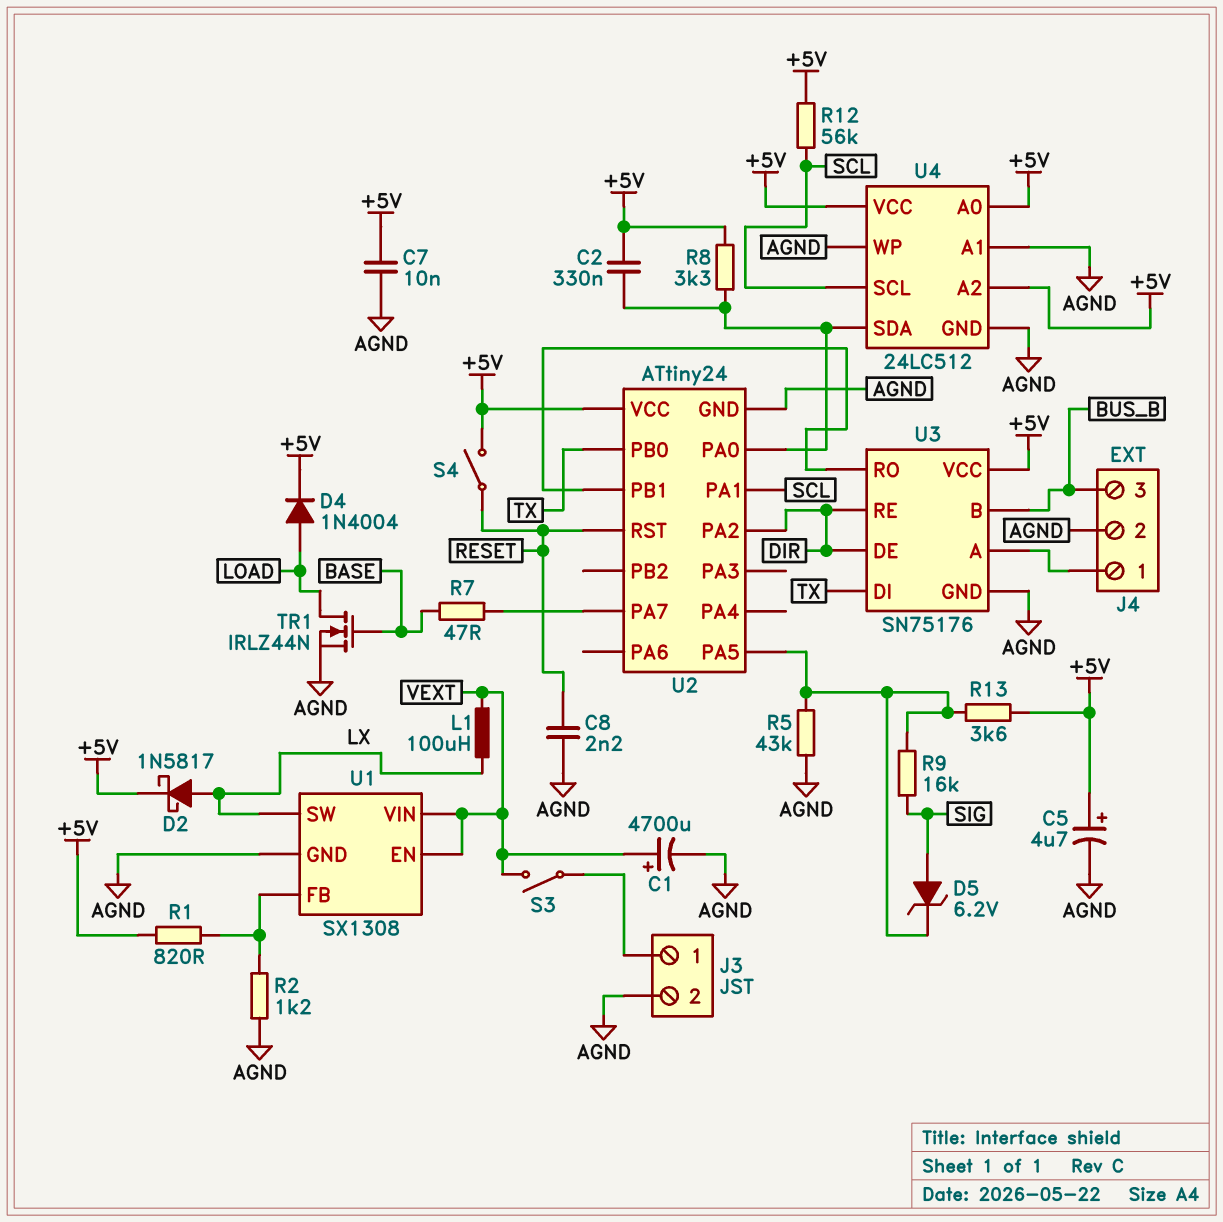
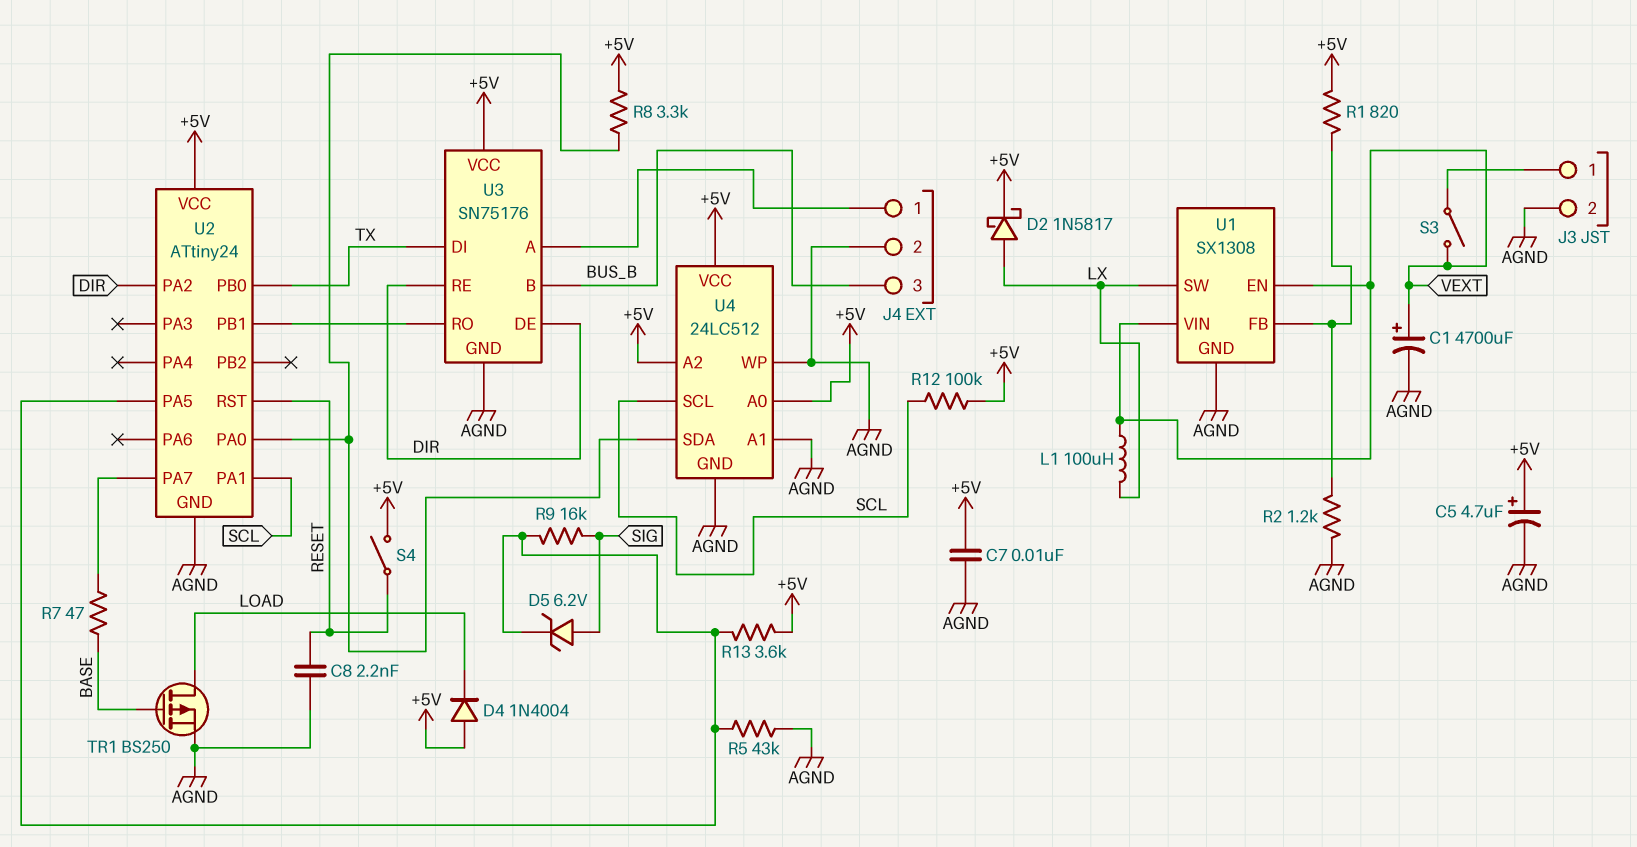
C2: 330nF (+5V, U2/PA0) -> none
D4: diode 1N4004 (A LOAD, K +5V) -> diode 1N4004 (A +5V, K LOAD)
R12: 56k (+5V, SCL) -> 100k (+5V, SCL)
TR1: NMOS IRLZ44N (G BASE, D LOAD, S AGND) -> PMOS BS250 (G BASE, D LOAD, S AGND)

